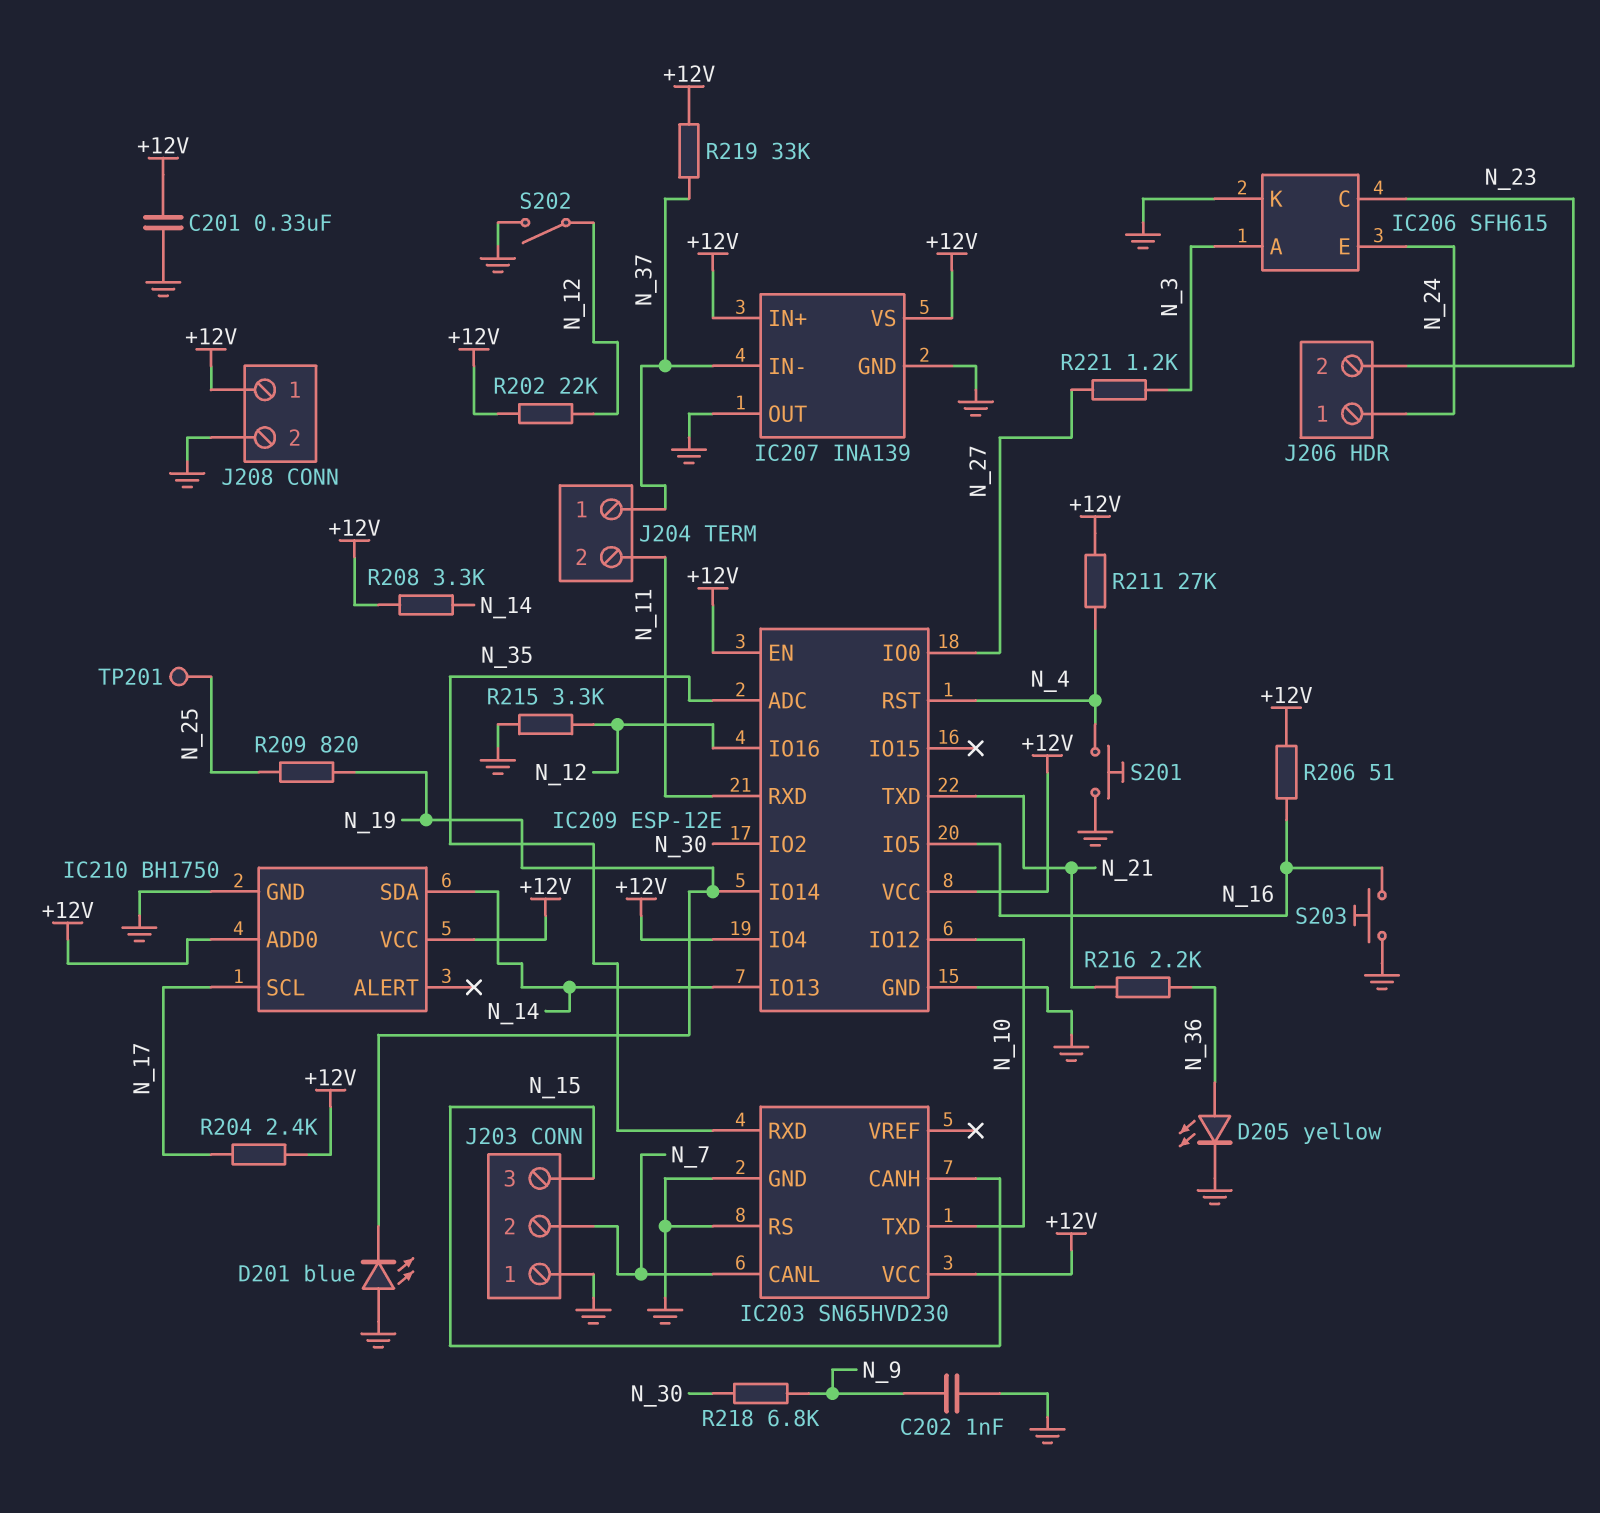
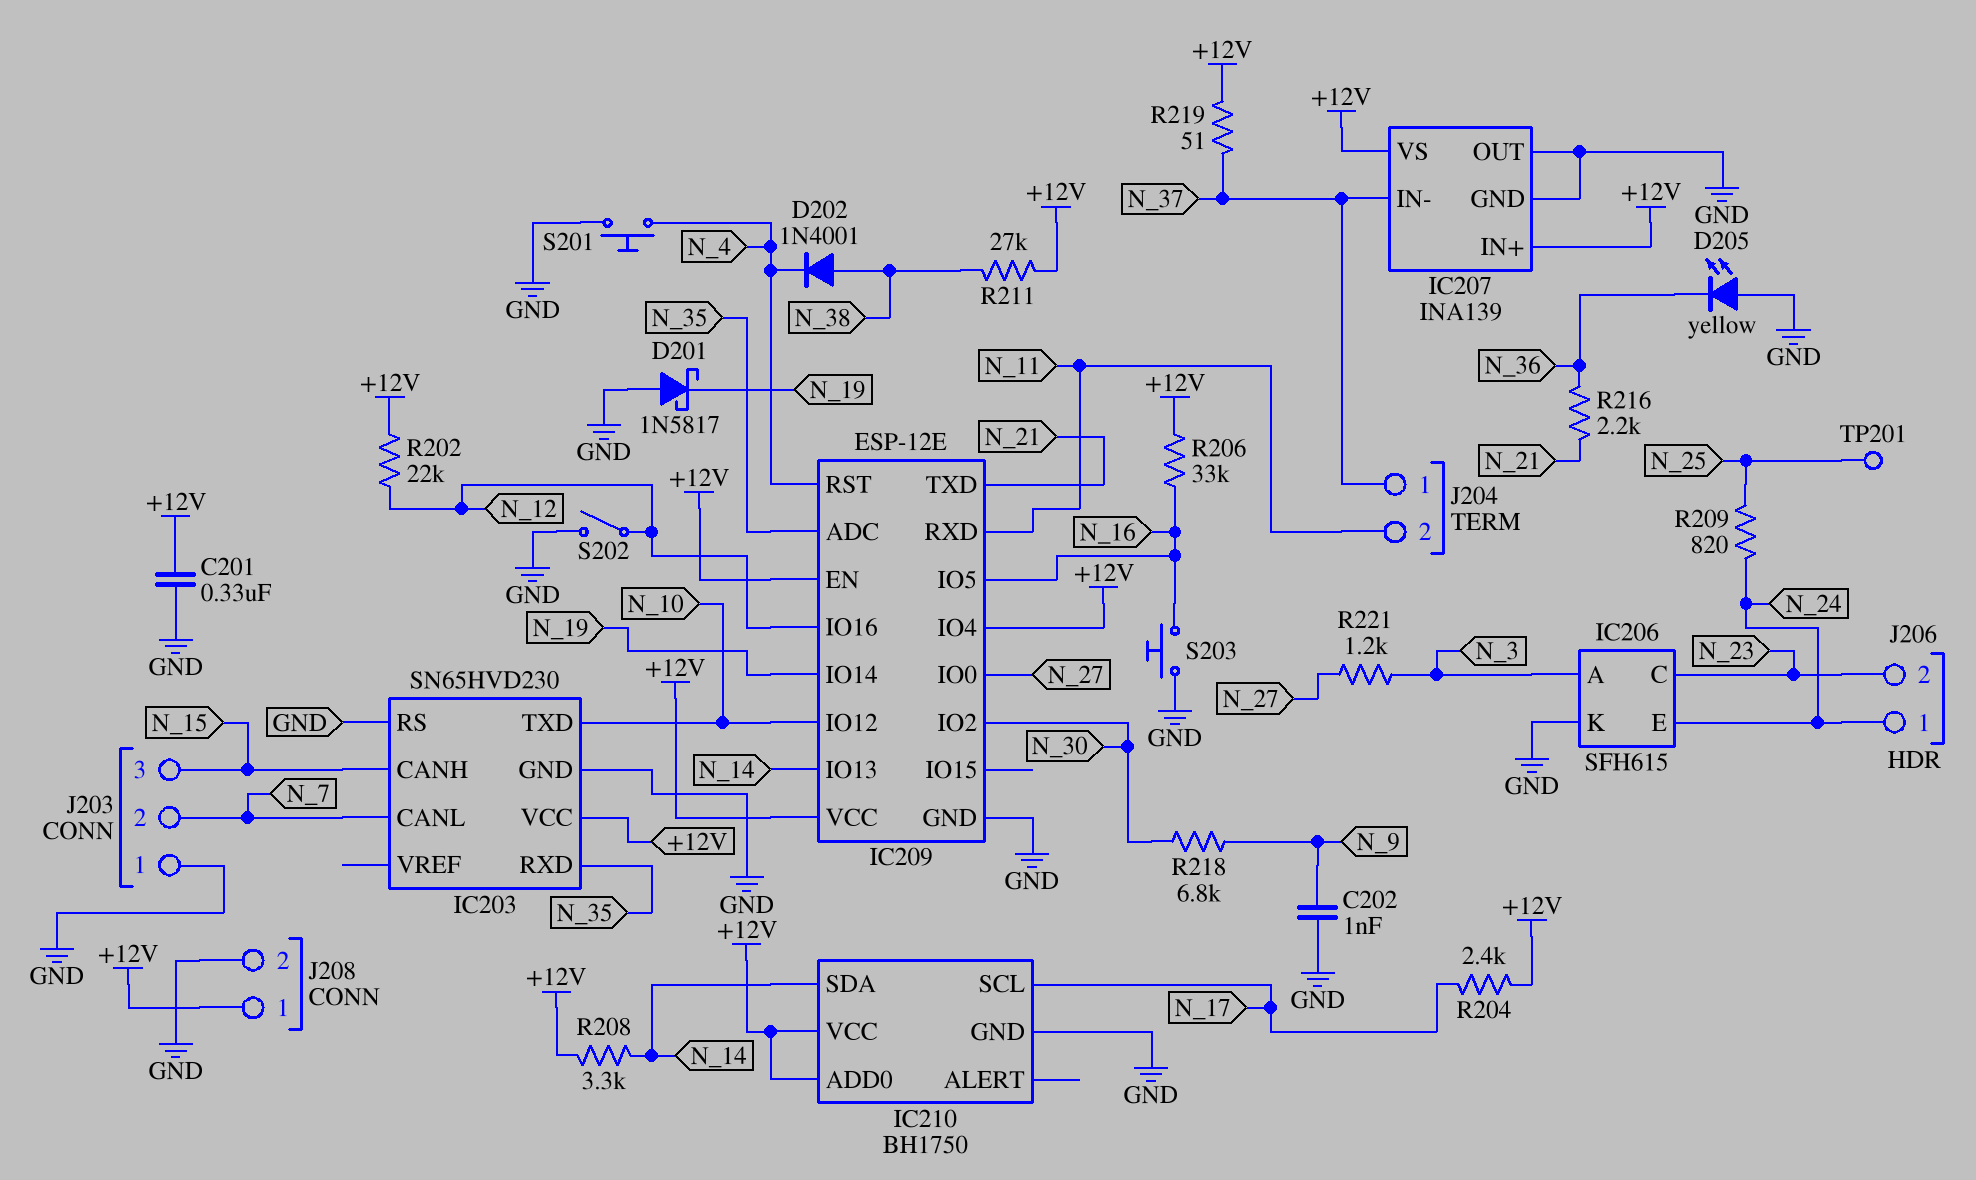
D201: LED blue (A GND, K N_19) -> schottky 1N5817 (A GND, K N_19)
D202: none -> diode 1N4001 (A N_38, K N_4)
D205: LED yellow (A N_36, K GND) -> LED yellow (A GND, K N_36)
R206: 51 (+12V, N_16) -> 33k (+12V, N_16)
R209: 820 (N_19, N_25) -> 820 (N_24, N_25)
R211: 27k (+12V, N_4) -> 27k (+12V, N_38)
R215: 3.3k (GND, N_12) -> none
R219: 33k (+12V, N_37) -> 51 (+12V, N_37)

